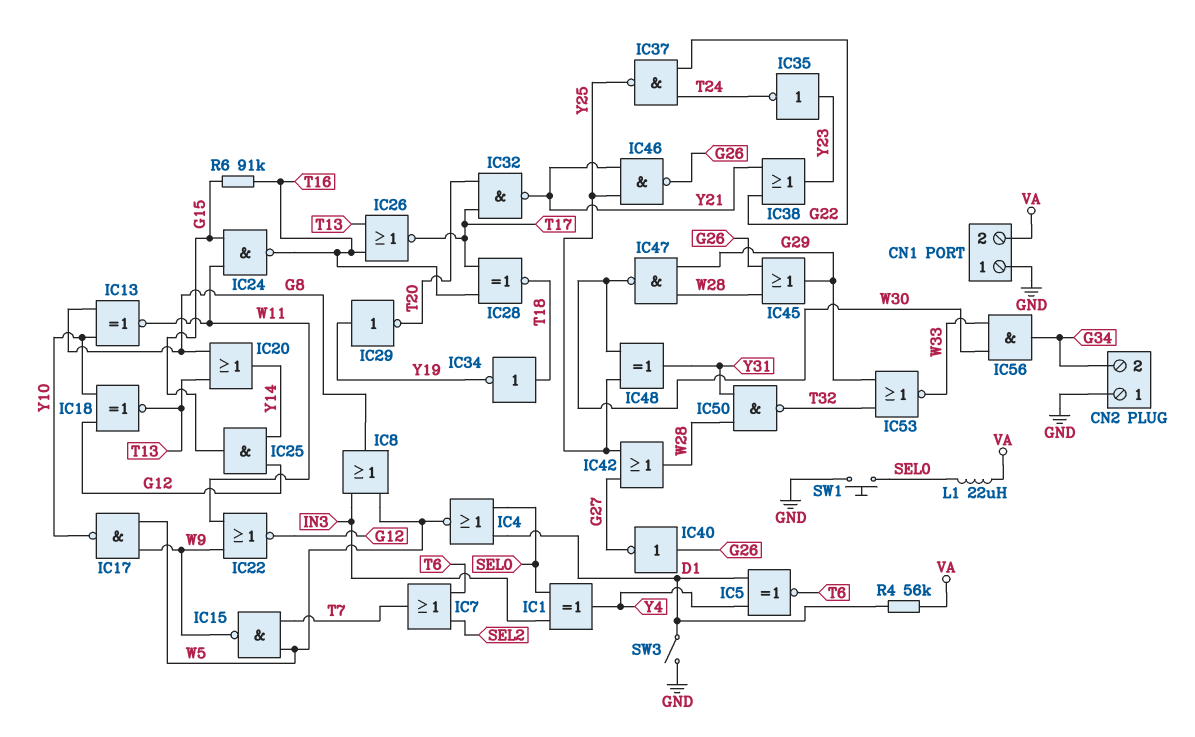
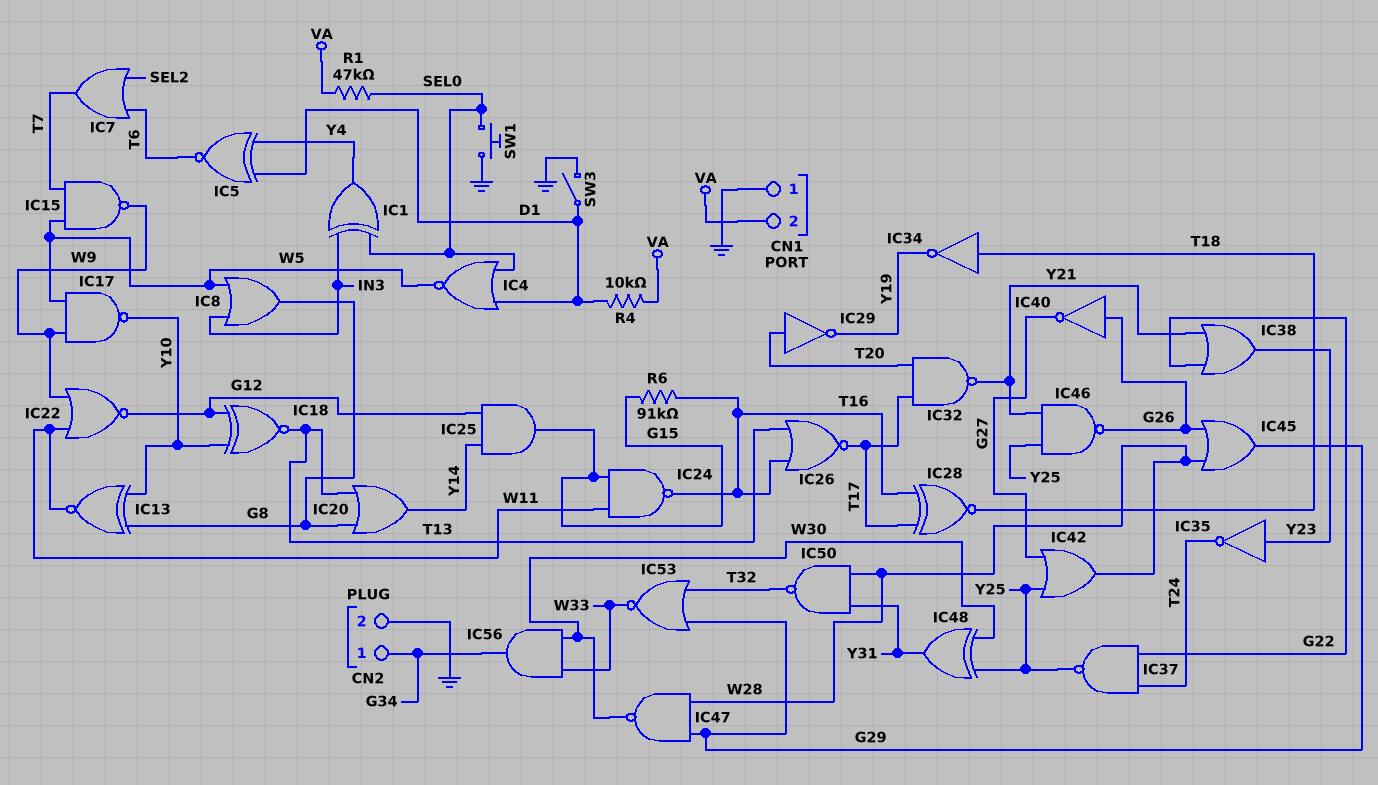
CN2 pin 1: GND -> G34
CN2 pin 2: G34 -> GND
IC29: NOT (in Y19, out T20) -> NOT (in T20, out Y19)
L1: 22uH (SEL0, VA) -> none
R1: none -> 47k (SEL0, VA)
R4: 56k (D1, VA) -> 10k (D1, VA)

